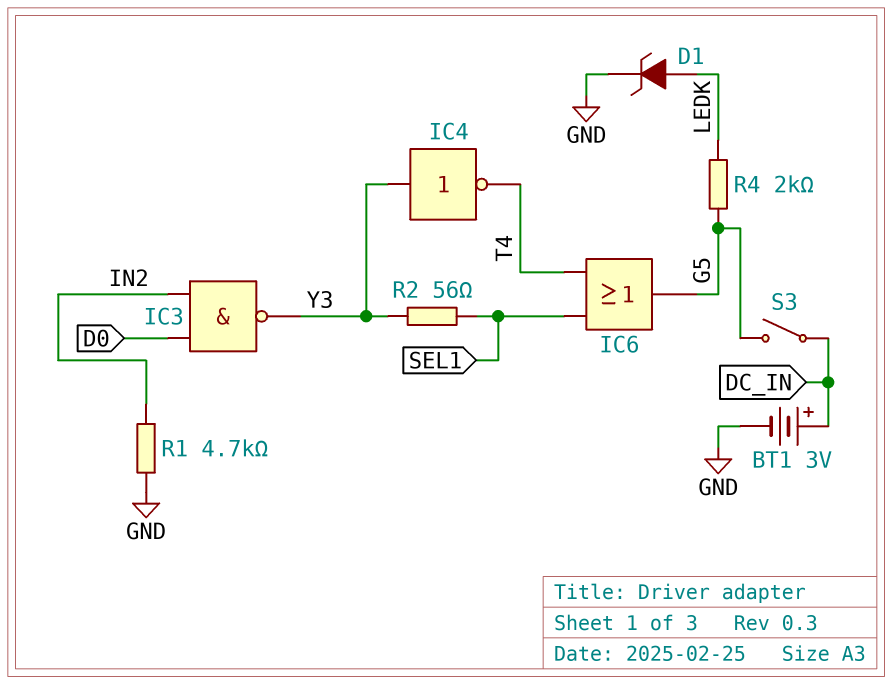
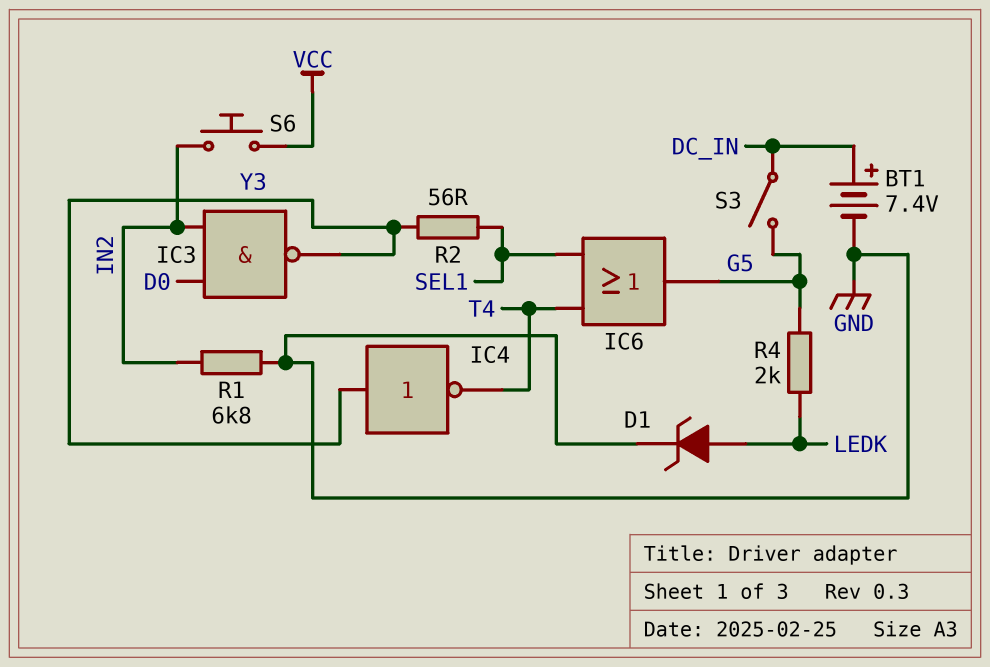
BT1: 3V (plus DC_IN, minus GND) -> 7.4V (plus DC_IN, minus GND)
R1: 4.7k (GND, IN2) -> 6.8k (GND, IN2)
S6: none -> button (IN2, VCC)

